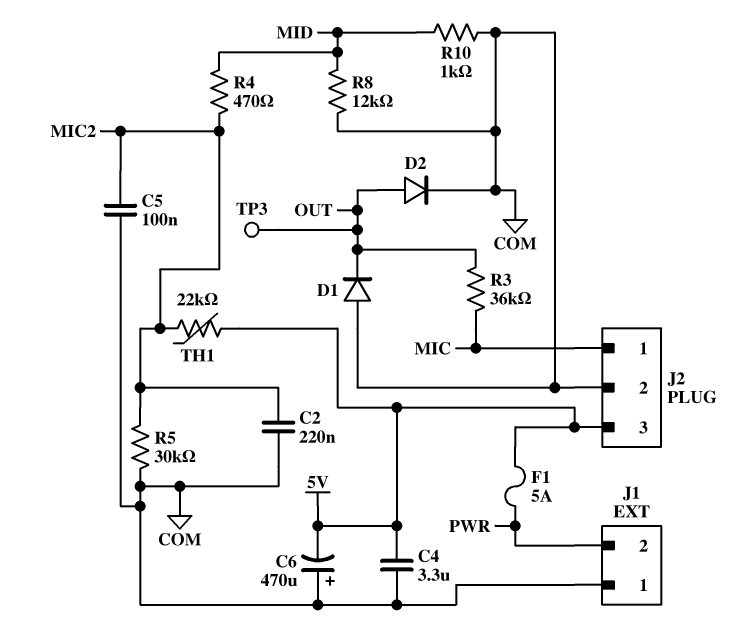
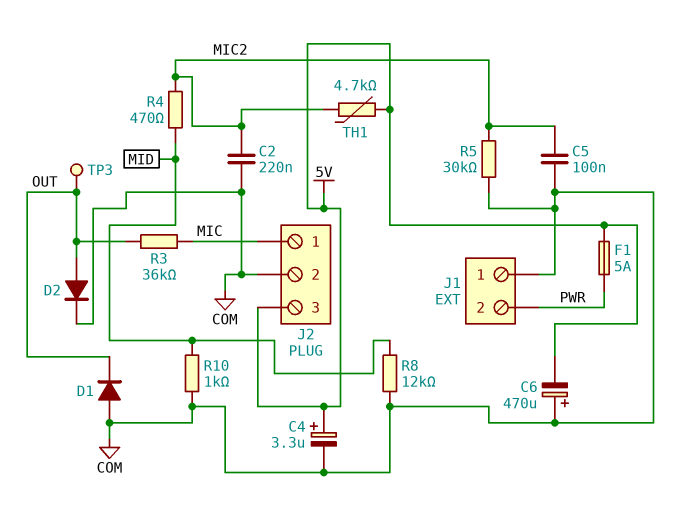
C4: 3.3uF (5V, COM) -> 3.3uF (plus 5V, minus COM)
TH1: 22k (5V, MIC2) -> 4.7k (5V, MIC2)

